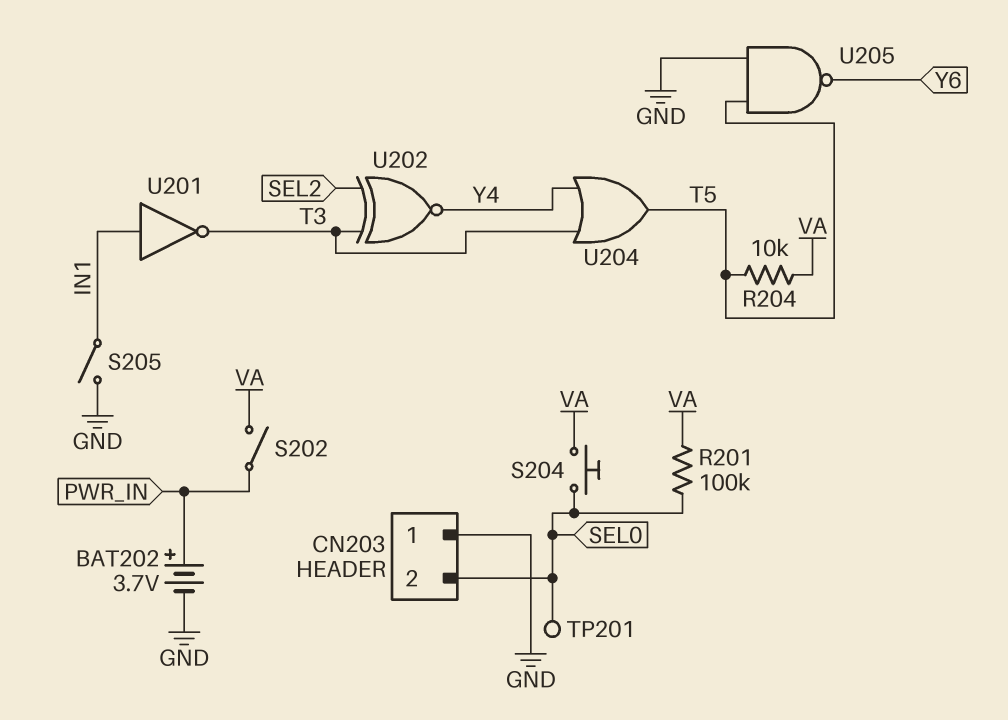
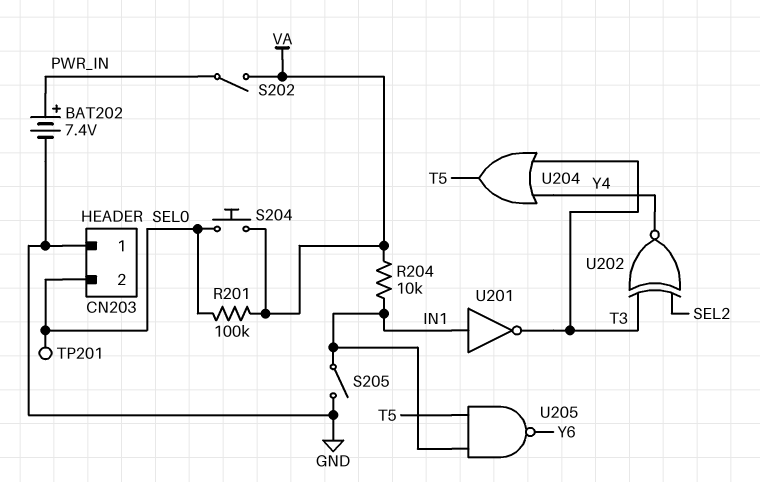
BAT202: 3.7V (plus PWR_IN, minus GND) -> 7.4V (plus PWR_IN, minus GND)
R204: 10k (T5, VA) -> 10k (IN1, VA)
U205: NAND (in GND, in T5, out Y6) -> NAND (in IN1, in T5, out Y6)

